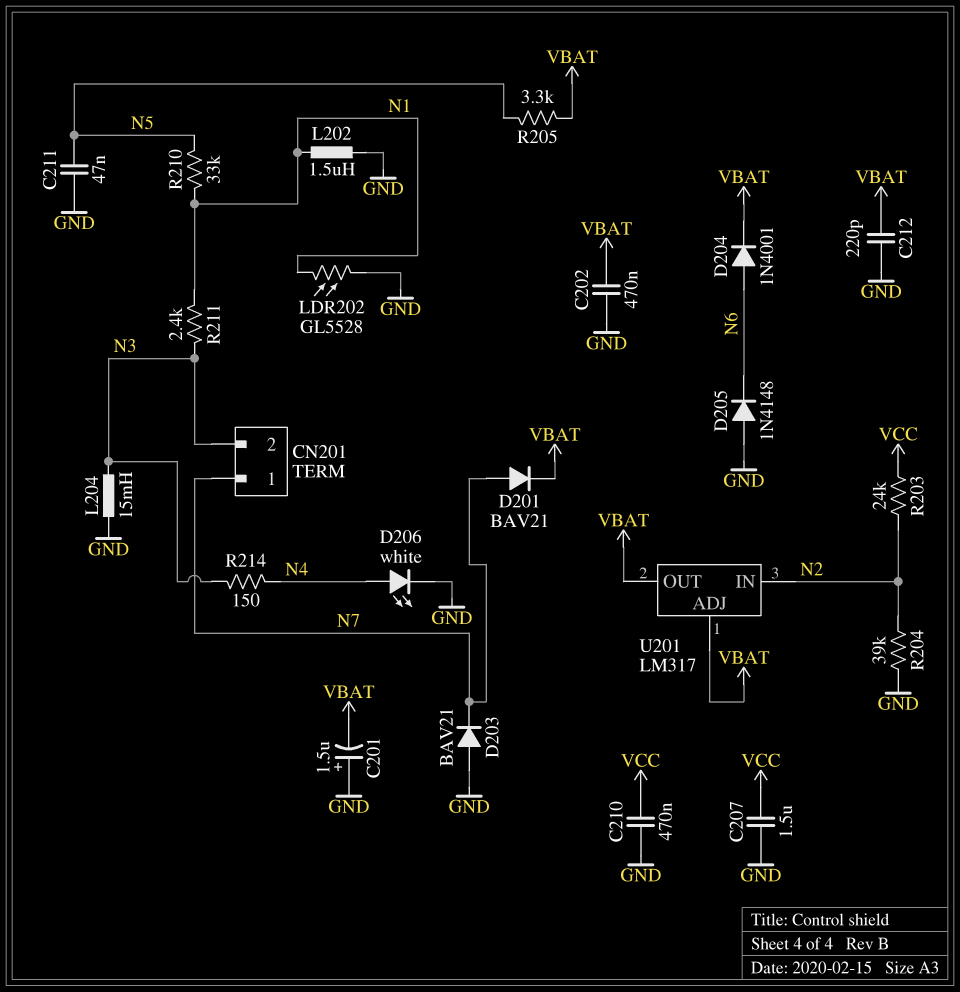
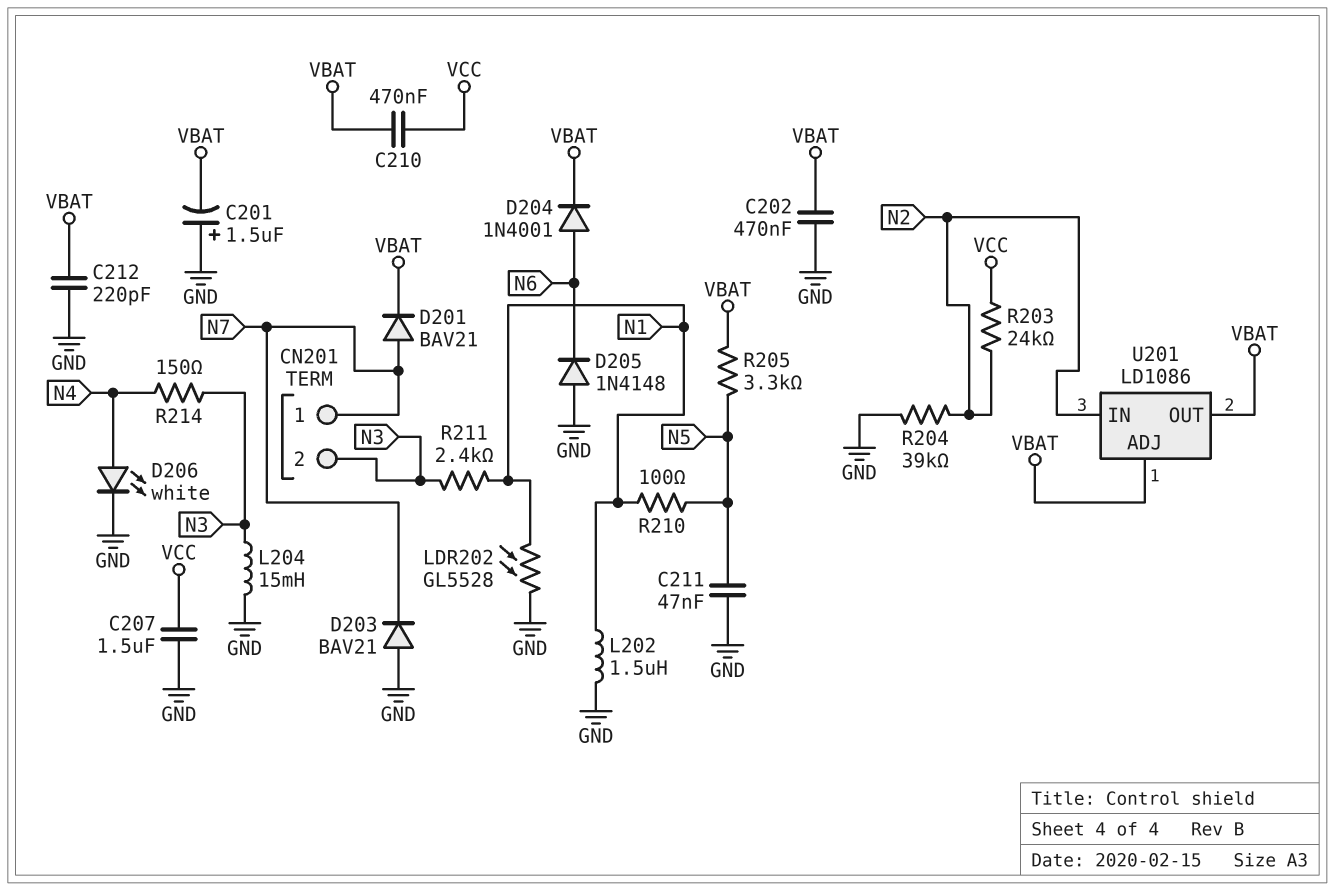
C210: 470nF (GND, VCC) -> 470nF (VBAT, VCC)
R210: 33k (N1, N5) -> 100 (N1, N5)
U201: LM317 -> LD1086

